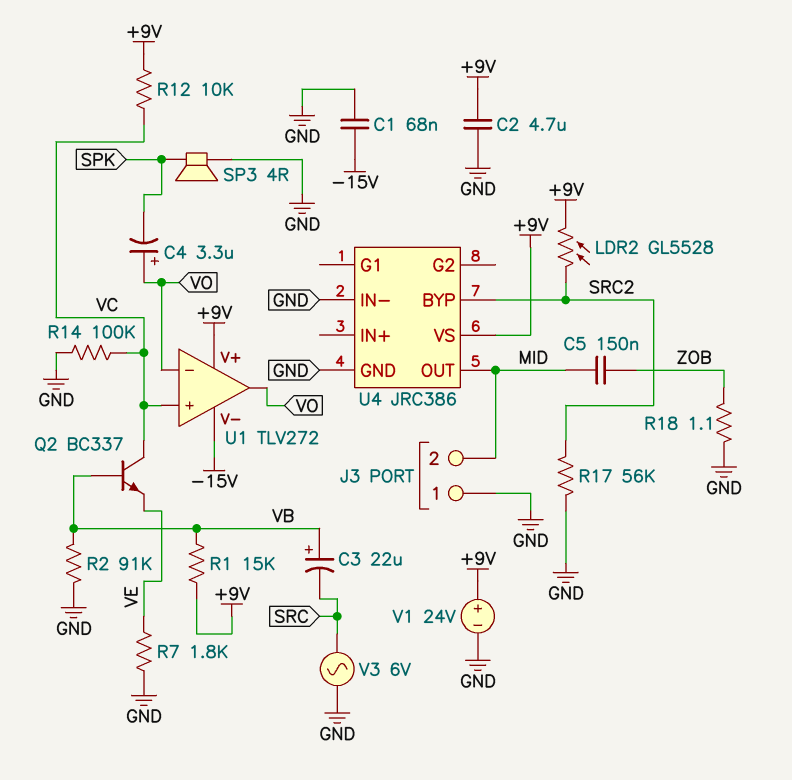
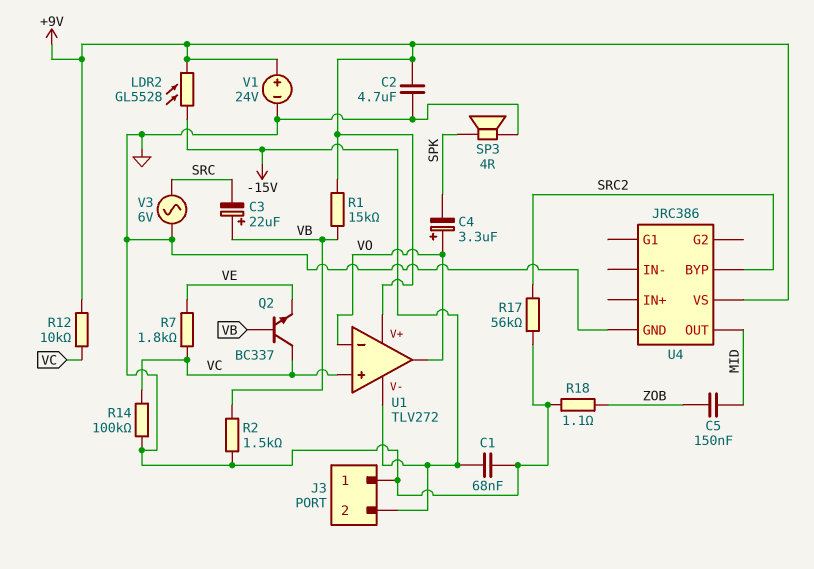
J3 pin 2: MID -> -15V
LDR2: GL5528 (+9V, SRC2) -> GL5528 (+9V, -15V)
R2: 91k (GND, VB) -> 1.5k (GND, VB)
R7: 1.8k (GND, VE) -> 1.8k (VC, VE)
U4 pin IN-: GND -> none

